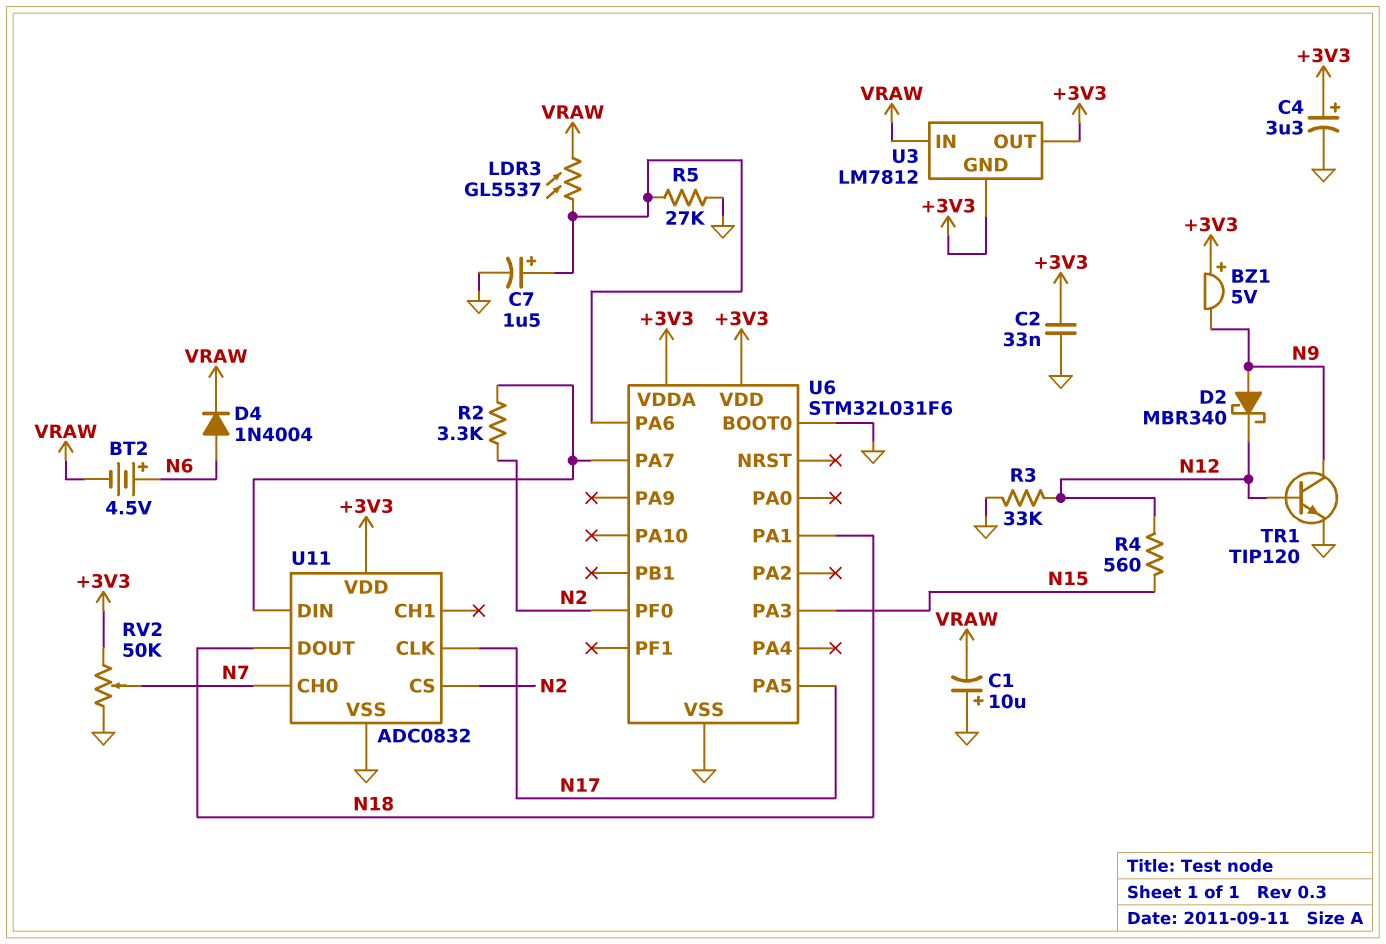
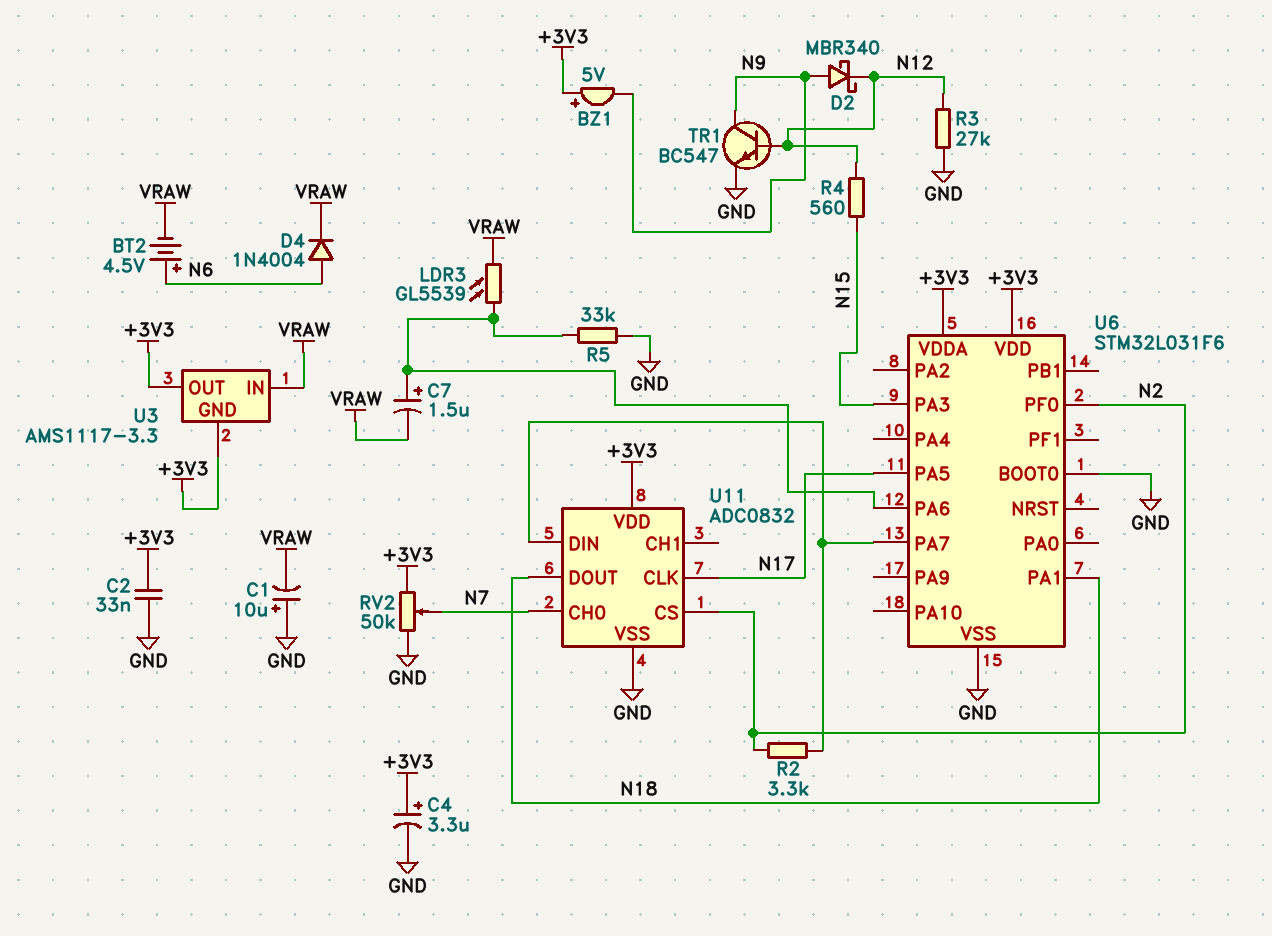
C7: 1.5uF (plus U6/PA6, minus GND) -> 1.5uF (plus U6/PA6, minus VRAW)
LDR3: GL5537 (U6/PA6, VRAW) -> GL5539 (U6/PA6, VRAW)
R3: 33k (GND, N12) -> 27k (GND, N12)
R5: 27k (GND, U6/PA6) -> 33k (GND, U6/PA6)
TR1: NPN TIP120 (B N12, C N9, E GND) -> NPN BC547 (B N12, C N9, E GND)
U3: LM7812 -> AMS1117-3.3

